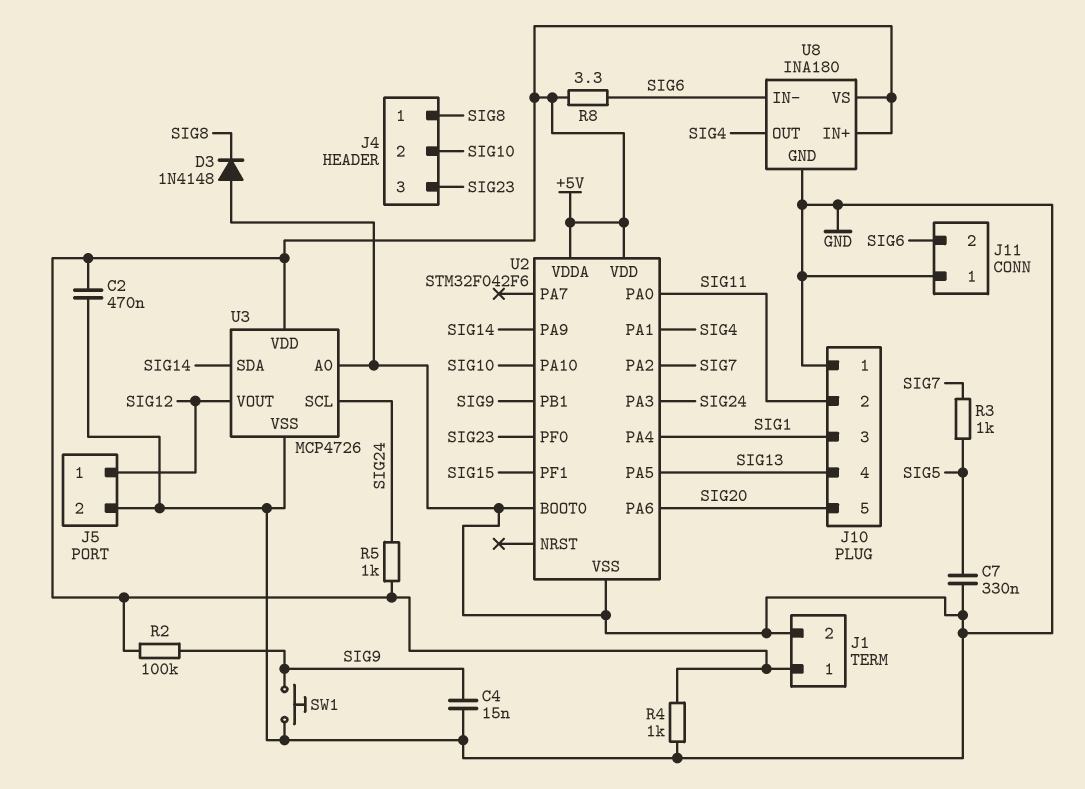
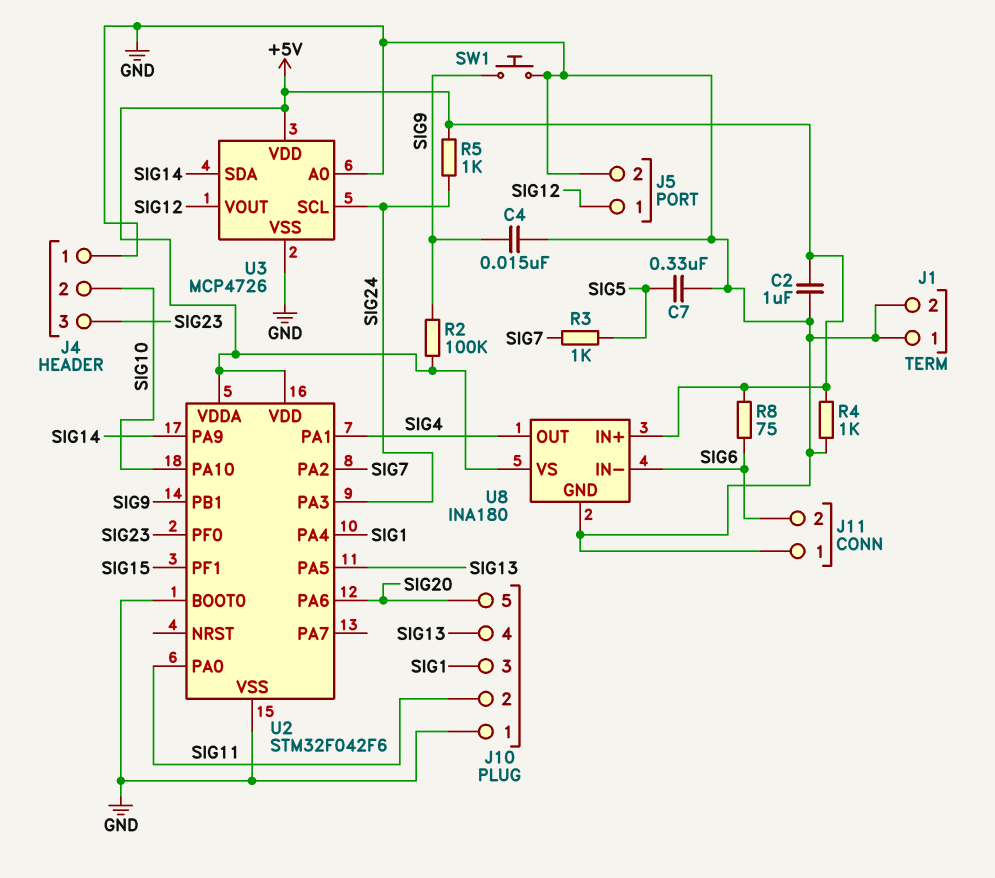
C2: 470nF (+5V, GND) -> 1uF (+5V, GND)
D3: diode 1N4148 (A GND, K SIG8) -> none
J1 pin 1: +5V -> GND
J4 pin 1: SIG8 -> GND
R8: 3.3 (+5V, SIG6) -> 75 (+5V, SIG6)

